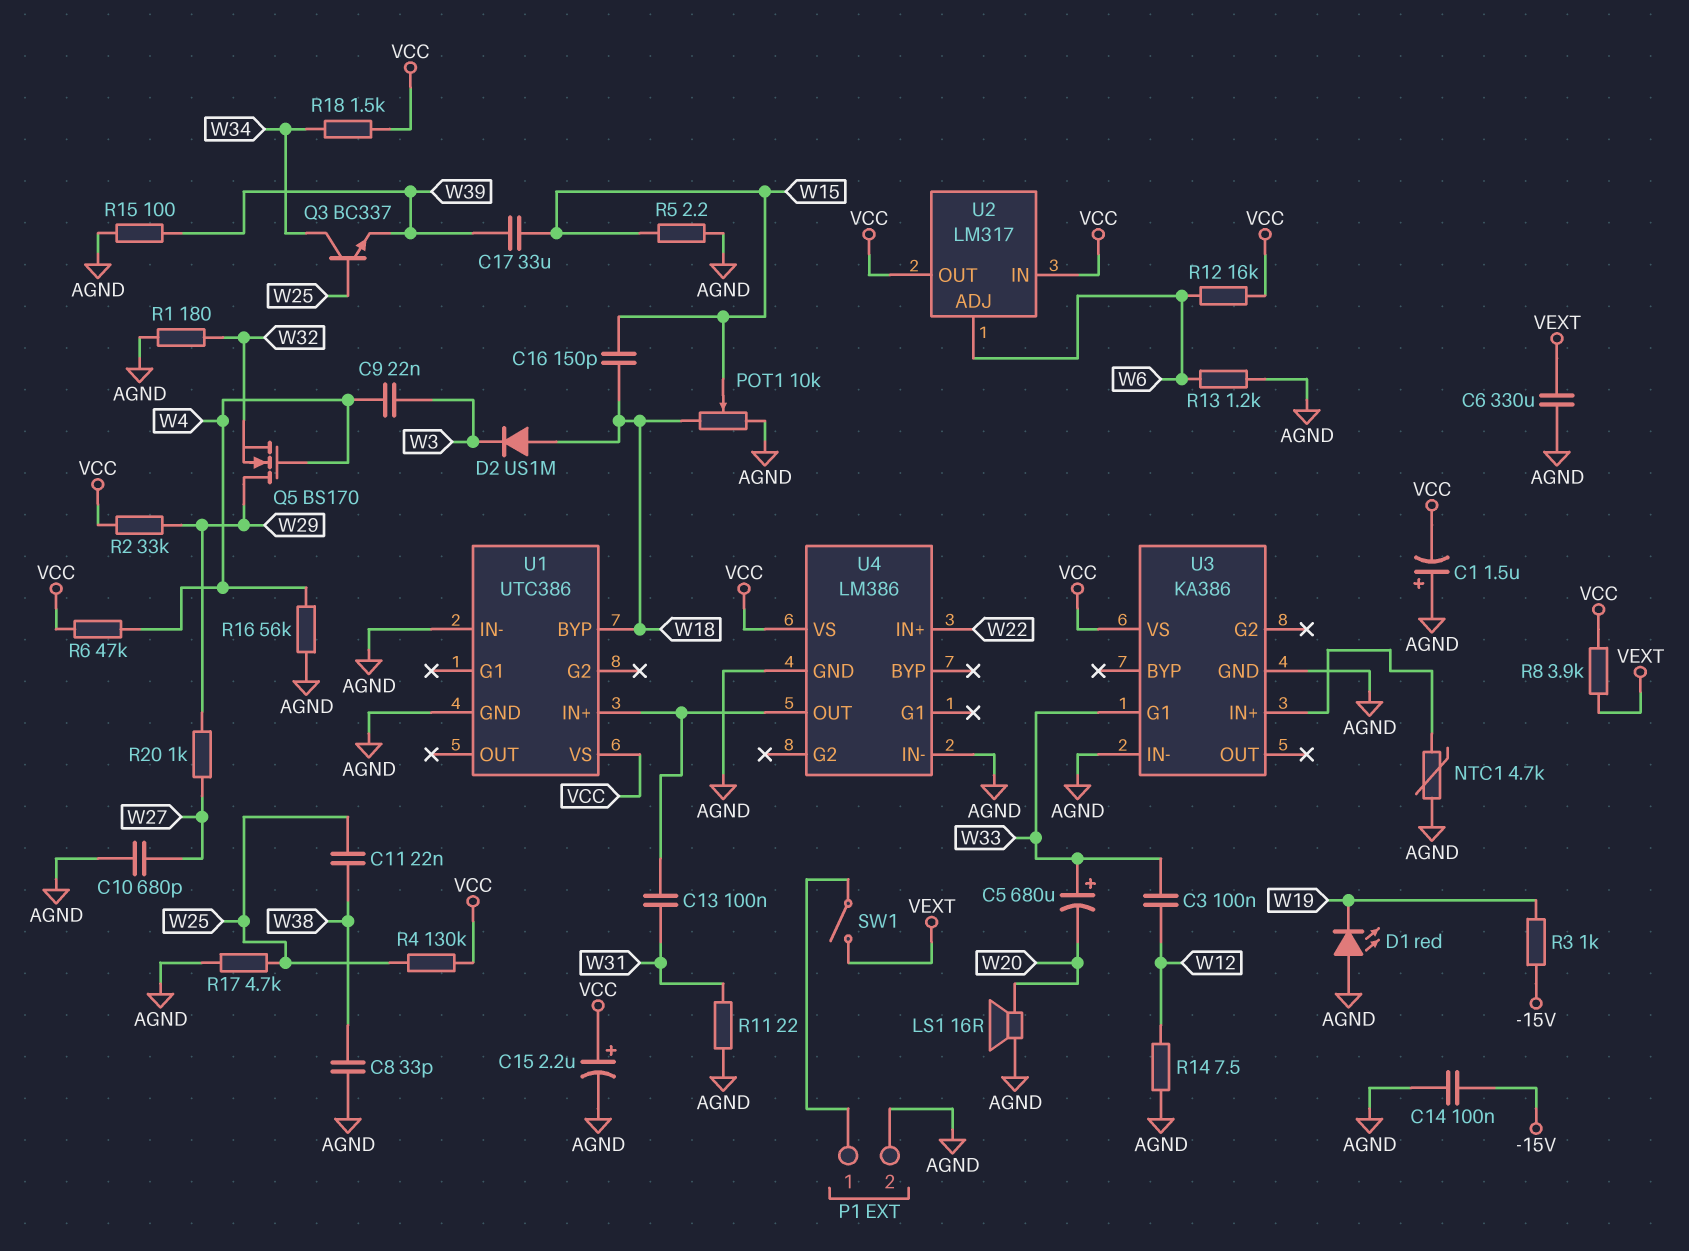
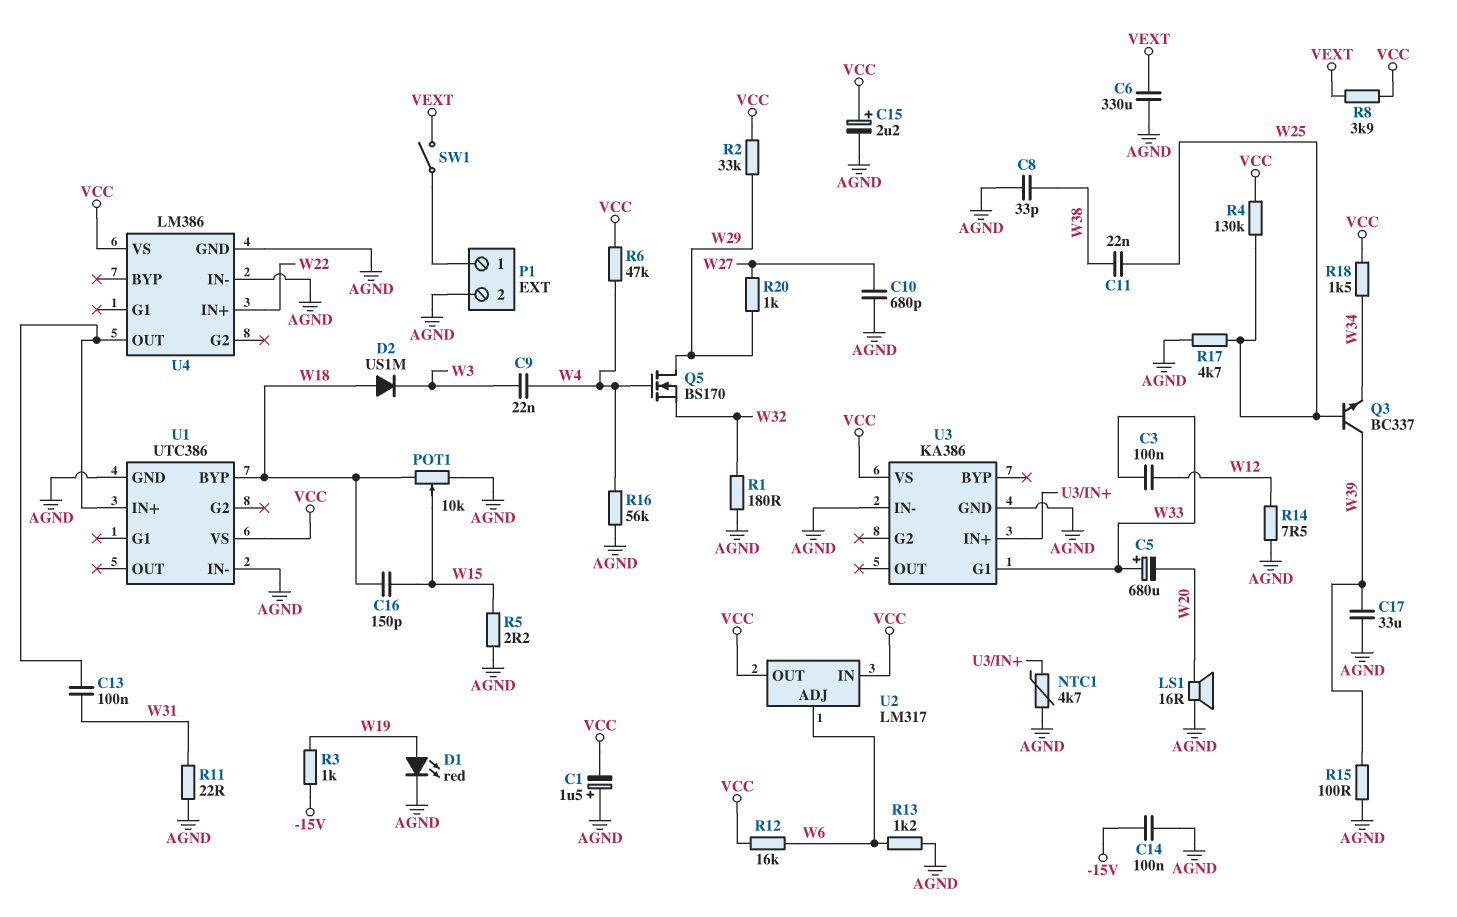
C17: 33uF (W15, W39) -> 33uF (AGND, W39)
D1: LED red (A AGND, K W19) -> LED red (A W19, K AGND)
Q3: NPN BC337 (B W25, C W34, E W39) -> NPN BC337 (B W25, C W39, E W34)

